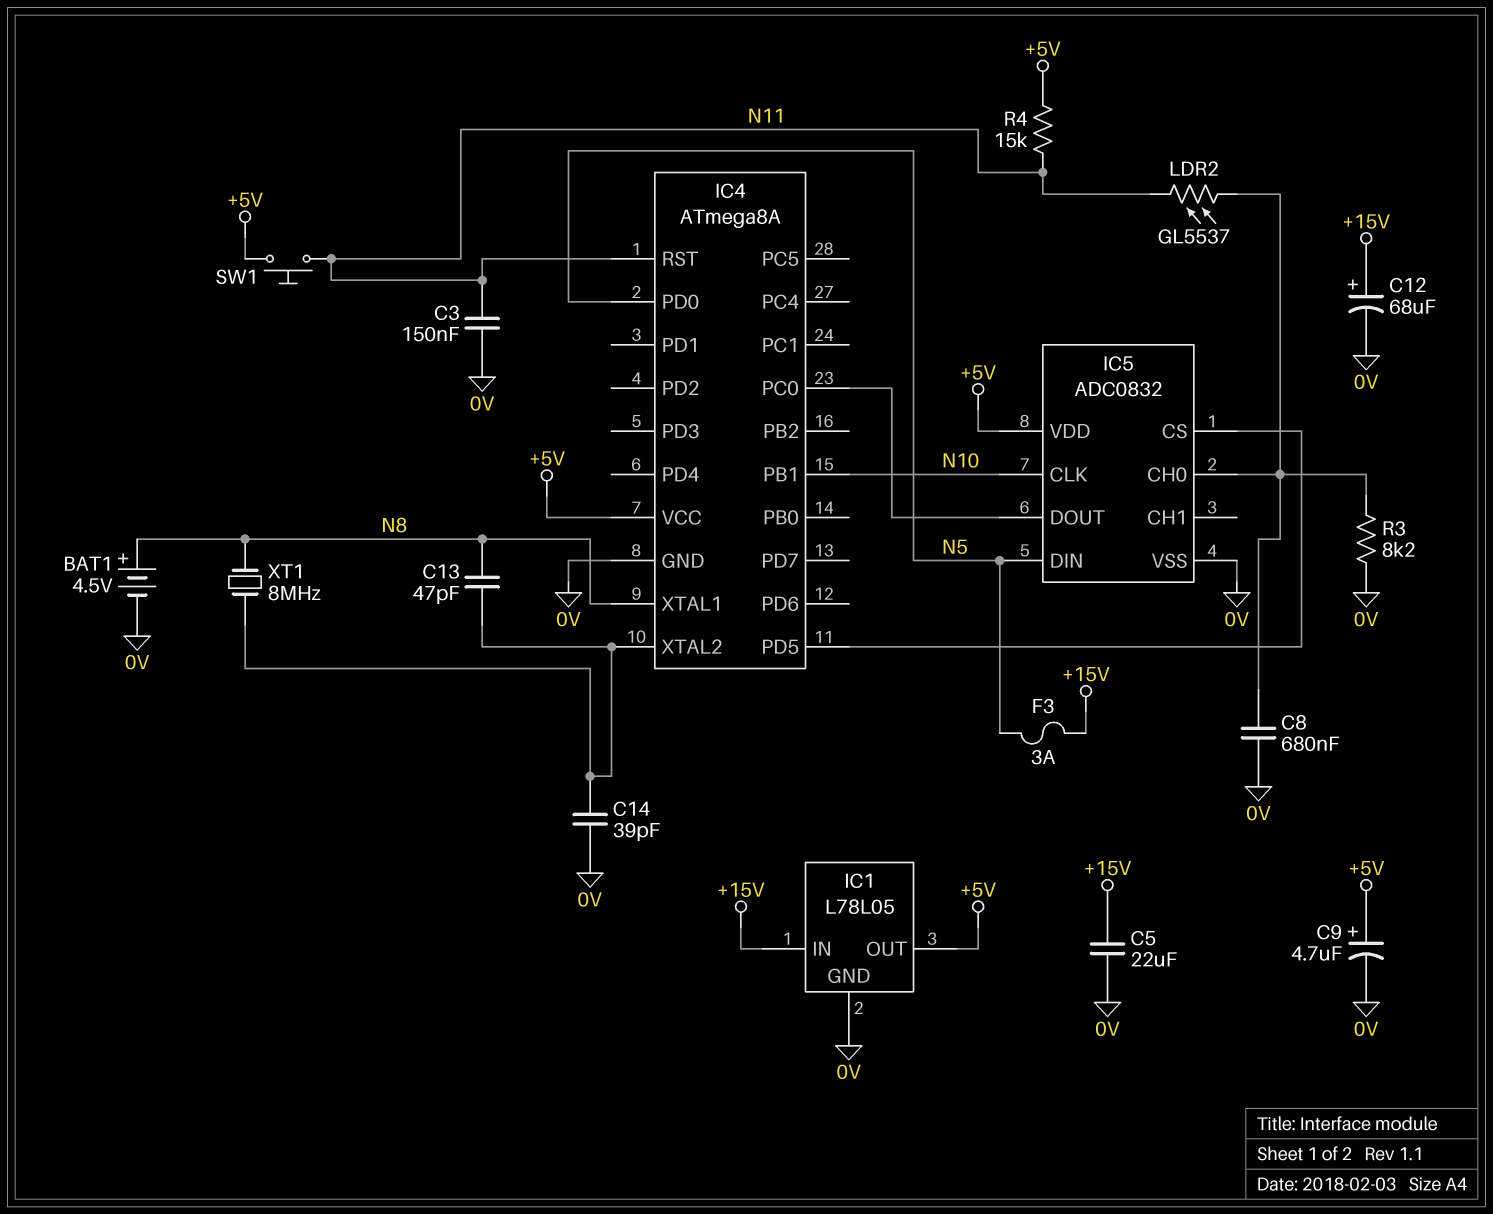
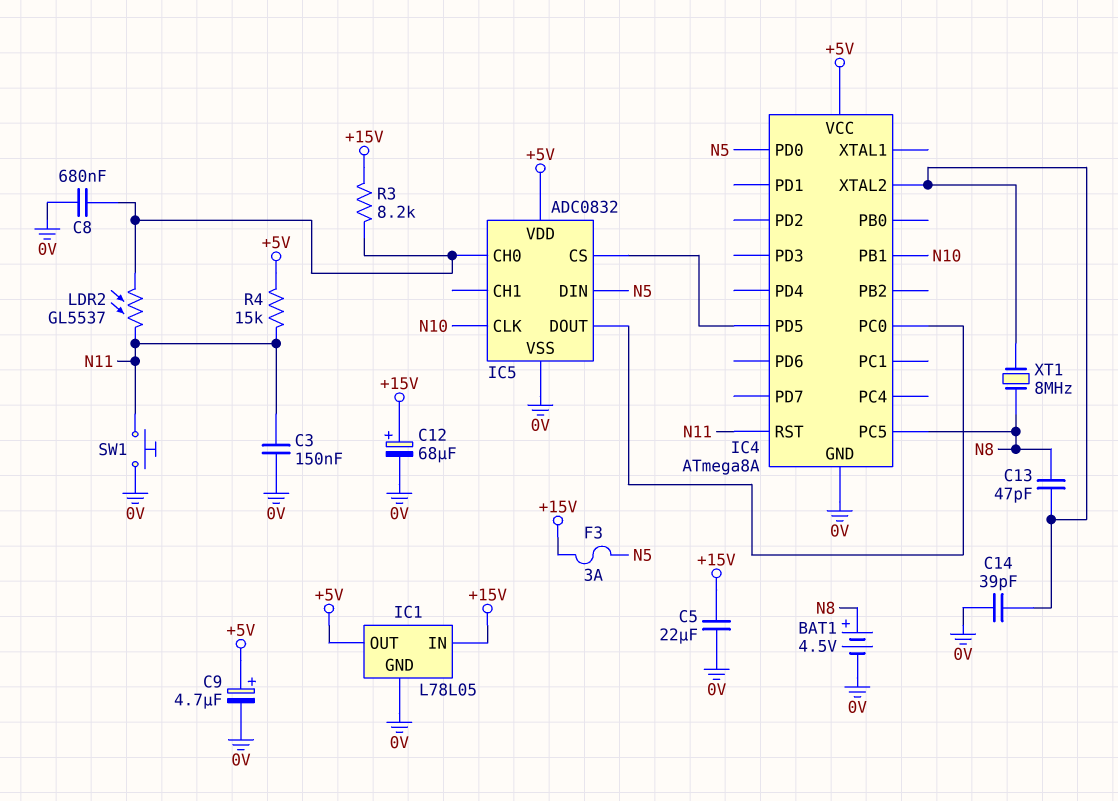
IC4 pin PC5: none -> N8
IC4 pin XTAL1: N8 -> none
R3: 8.2k (0V, IC5/CH0) -> 8.2k (+15V, IC5/CH0)
SW1: button (+5V, N11) -> button (0V, N11)

